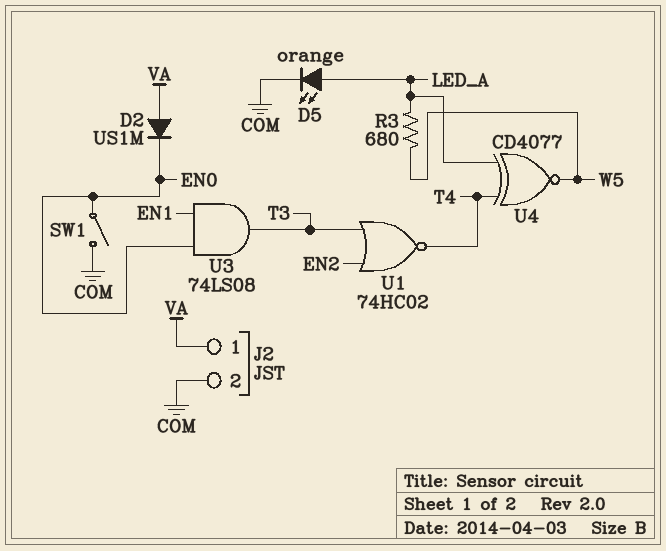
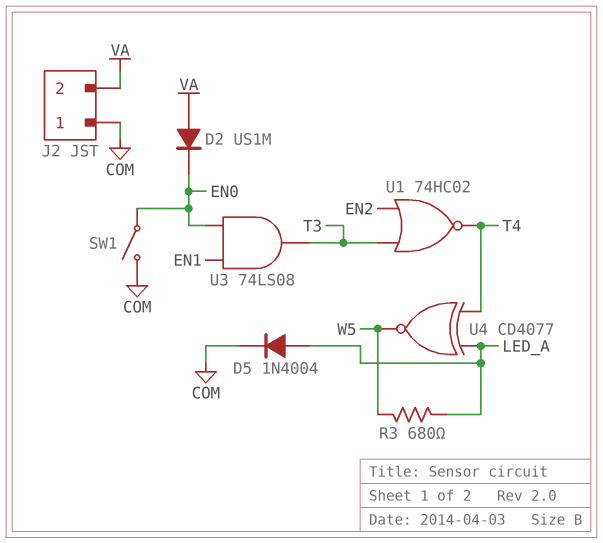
D5: LED orange (A LED_A, K COM) -> diode 1N4004 (A LED_A, K COM)
J2 pin 1: VA -> COM
J2 pin 2: COM -> VA

